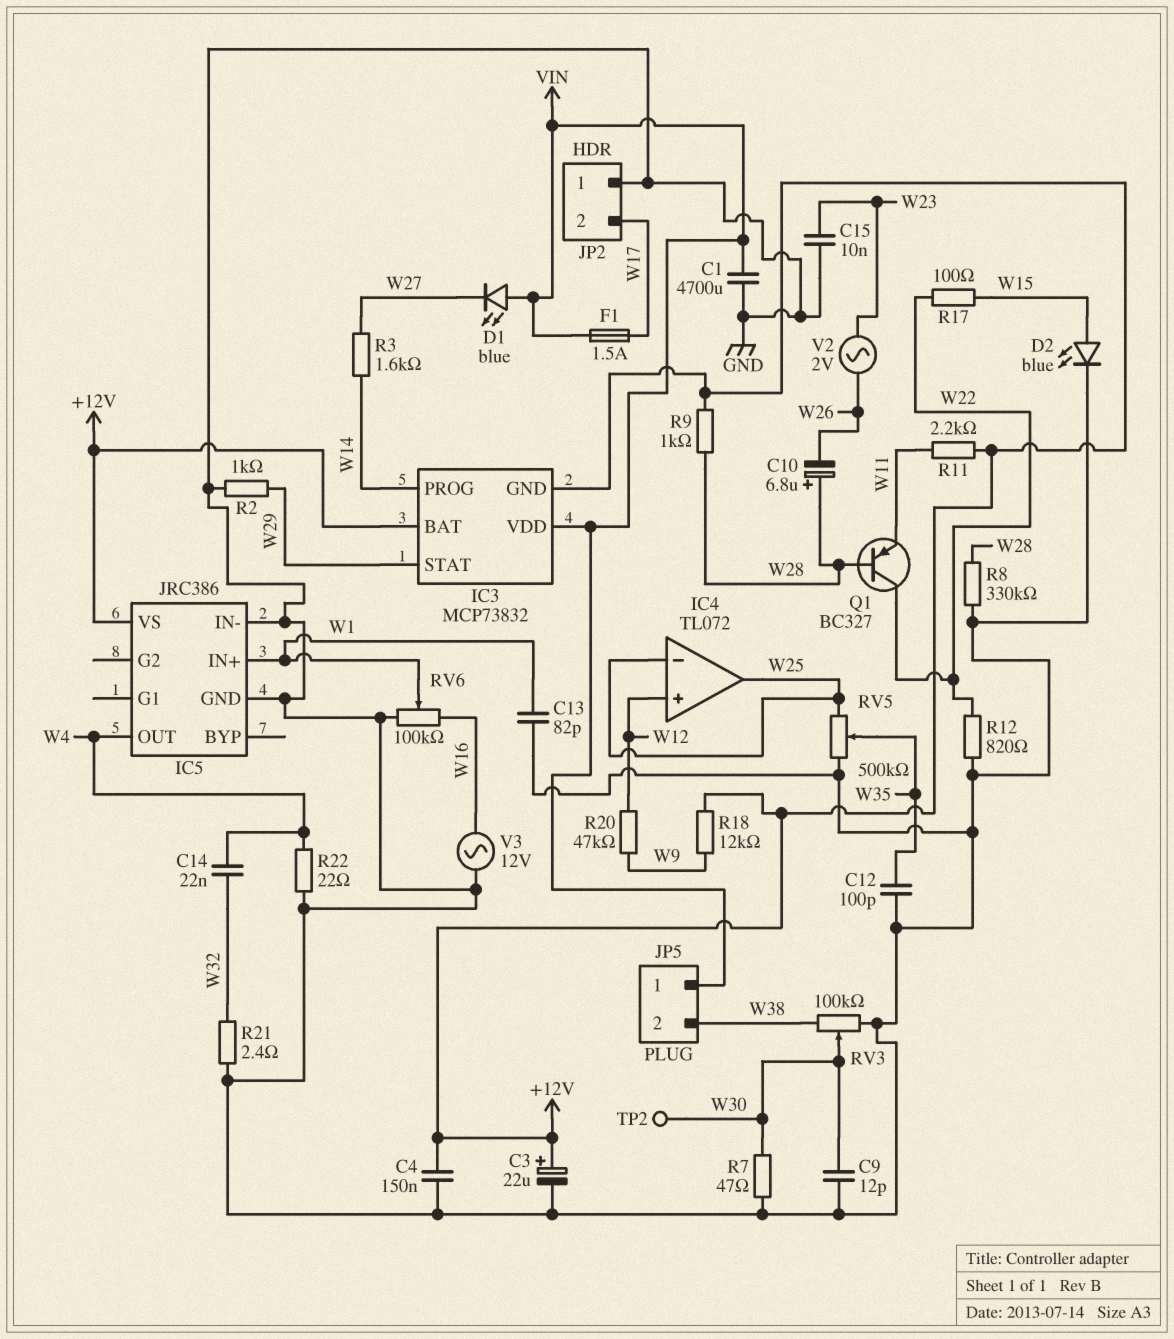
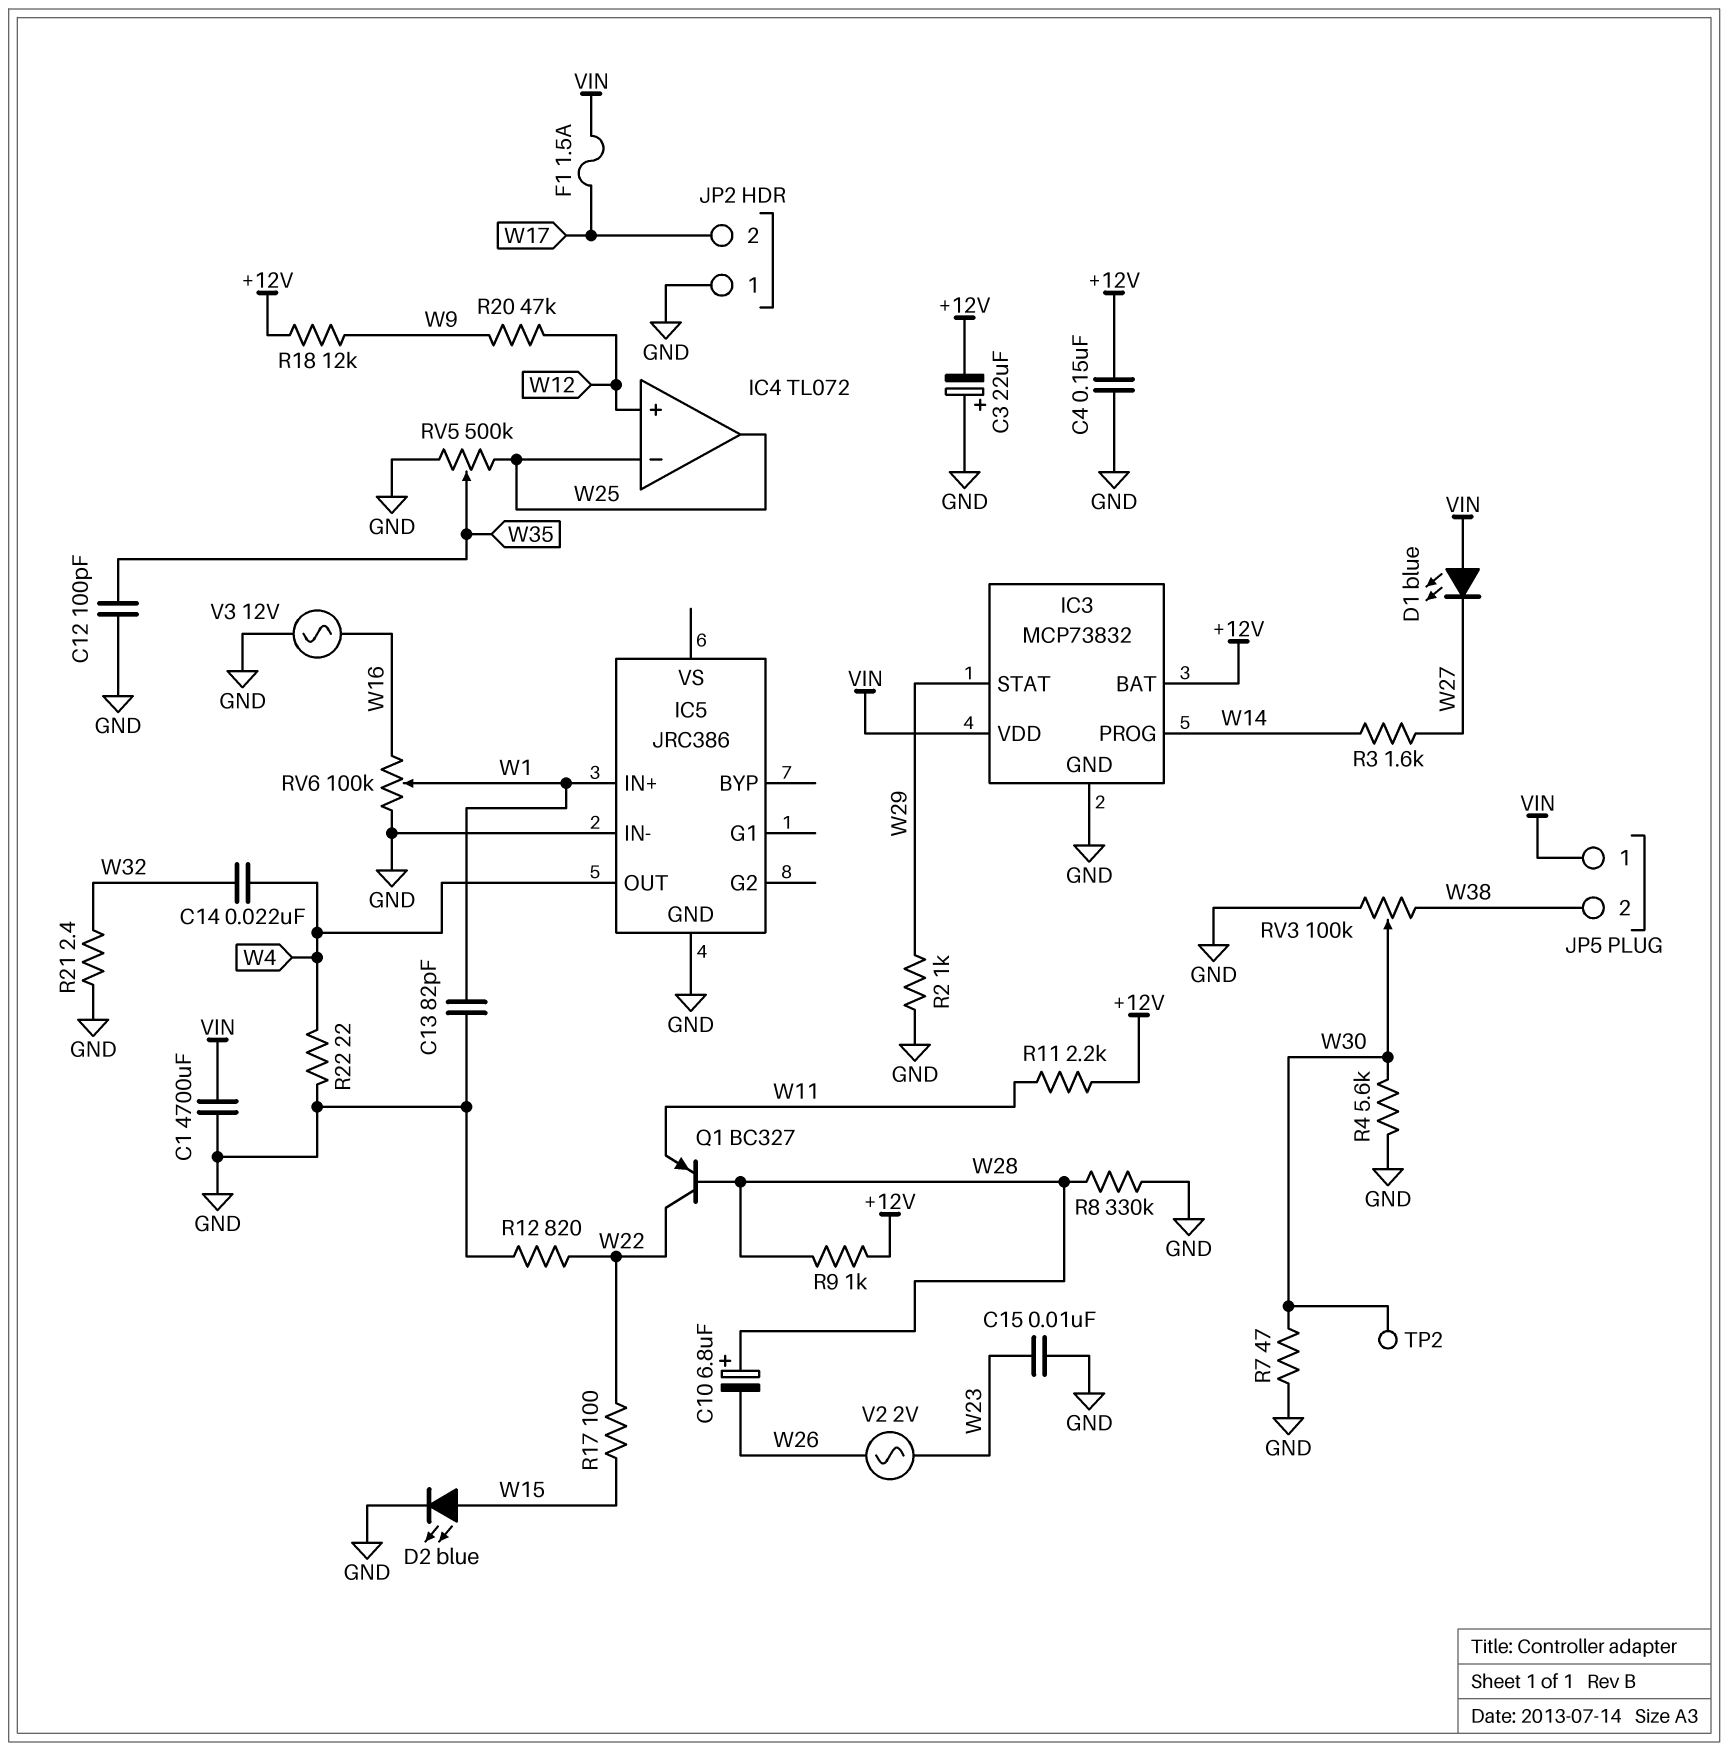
C3: 22uF (plus +12V, minus GND) -> 22uF (plus GND, minus +12V)
C9: 12pF (GND, W30) -> none
IC3 pin GND: +12V -> GND
IC5 pin VS: +12V -> none
R4: none -> 5.6k (GND, W30)

